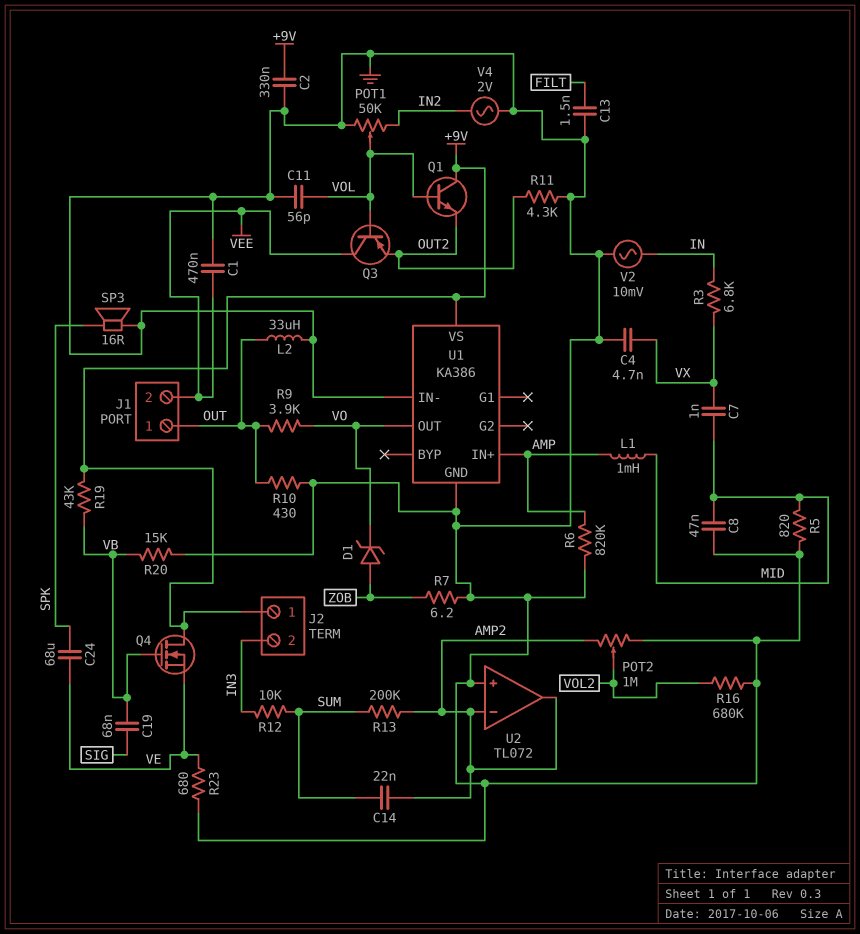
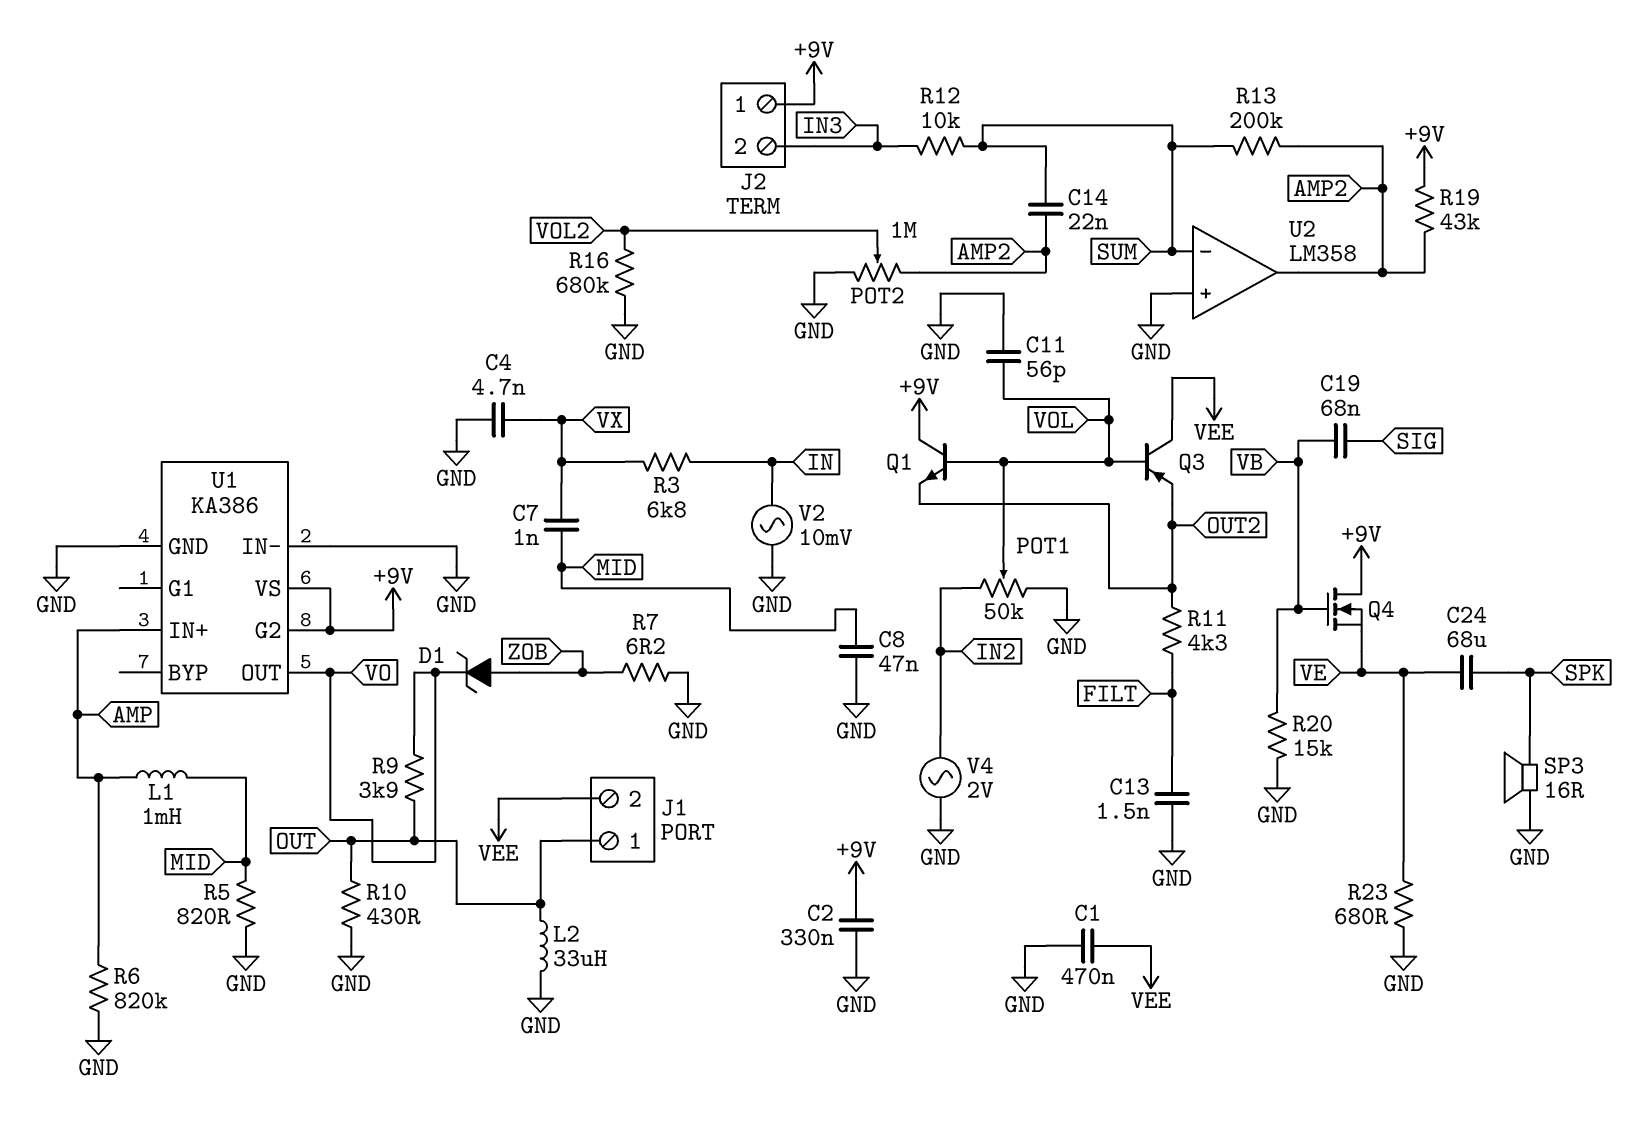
R11: 4.3k (GND, OUT2) -> 4.3k (FILT, OUT2)
R19: 43k (+9V, VB) -> 43k (+9V, AMP2)
U1 pin G2: none -> +9V
U2: TL072 -> LM358
U2 pin in-: AMP2 -> SUM

